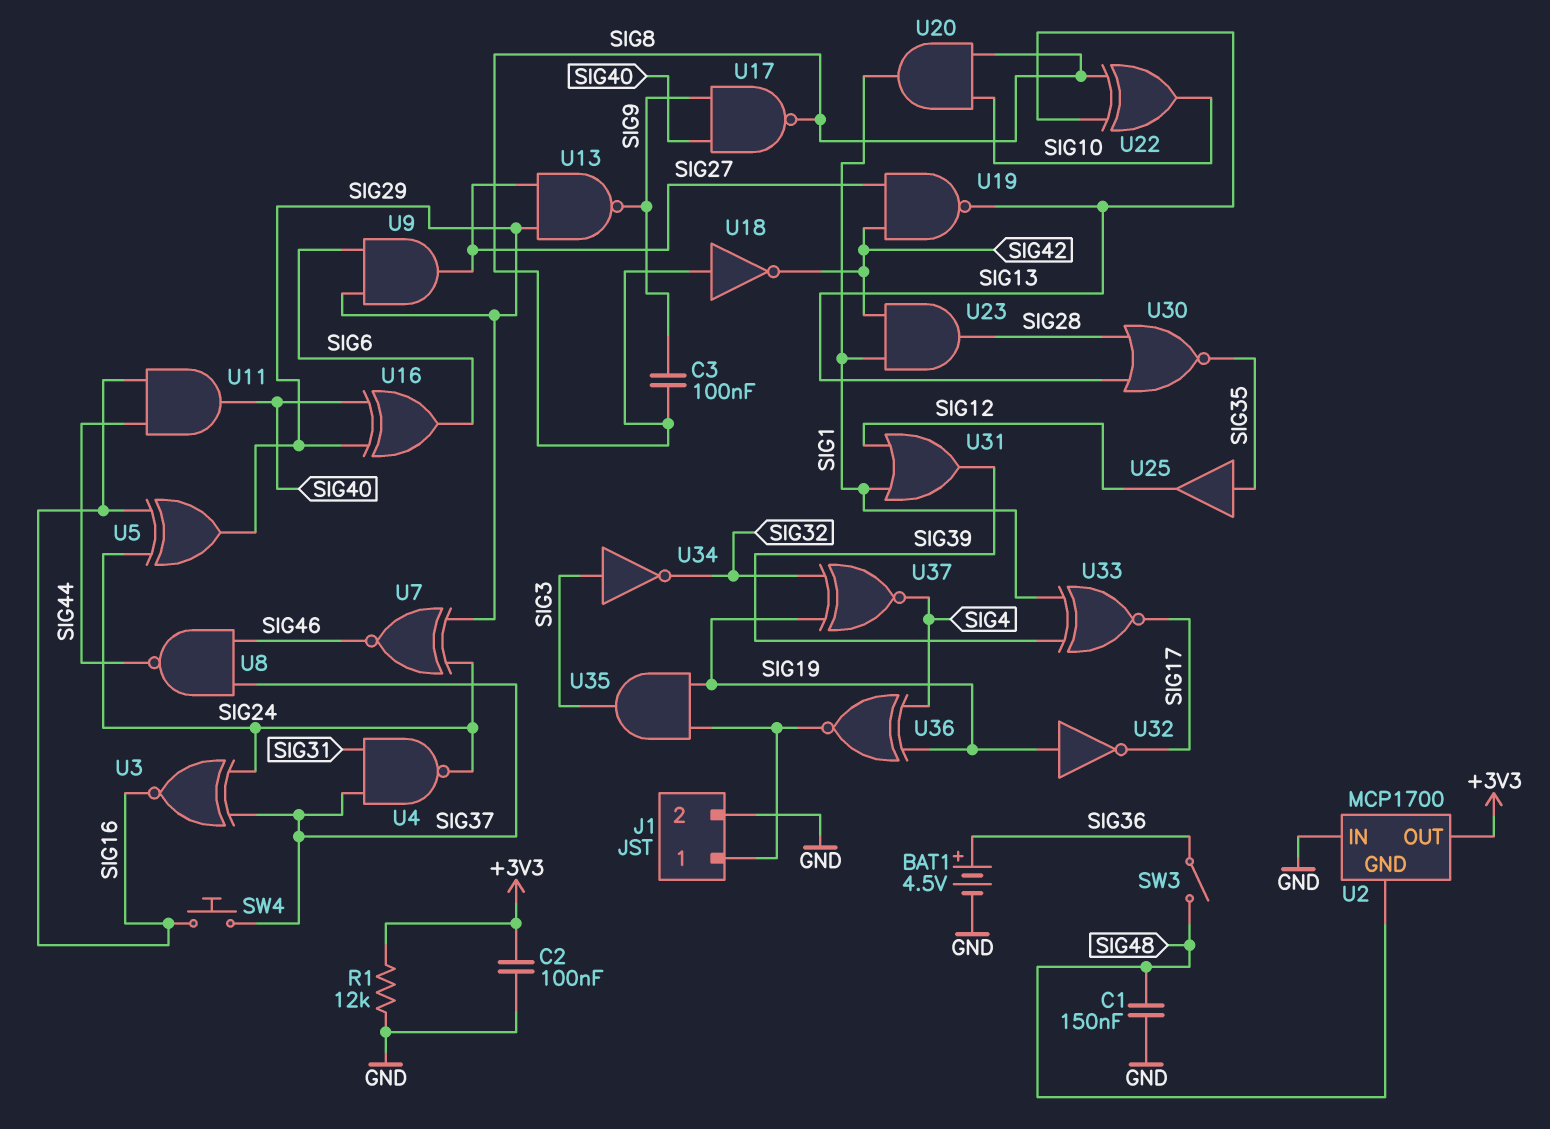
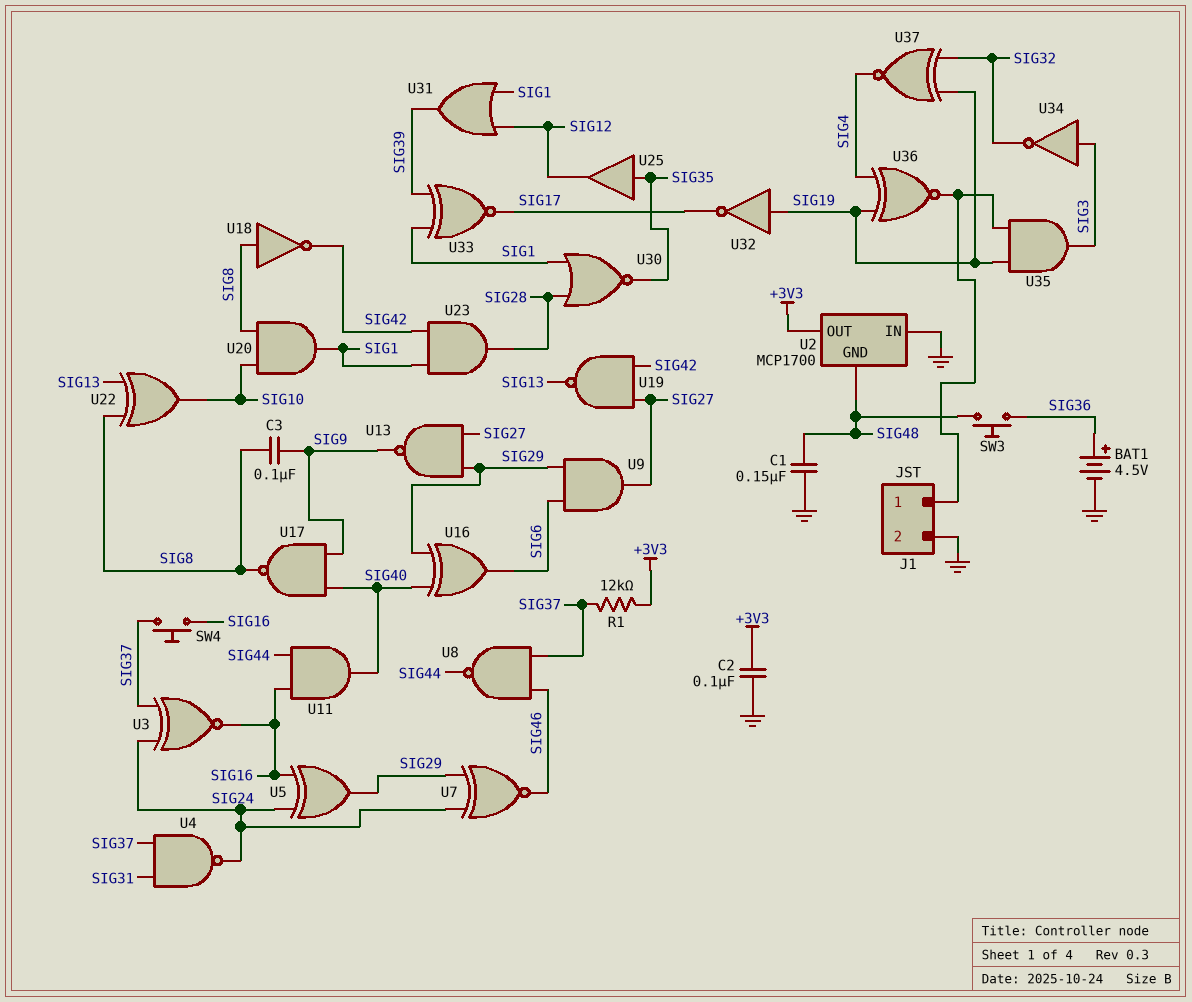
R1: 12k (+3V3, GND) -> 12k (+3V3, SIG37)
SW3: switch (SIG36, SIG48) -> button (SIG36, SIG48)
U30: NOR (in SIG13, in SIG28, out SIG35) -> NOR (in SIG1, in SIG28, out SIG35)

